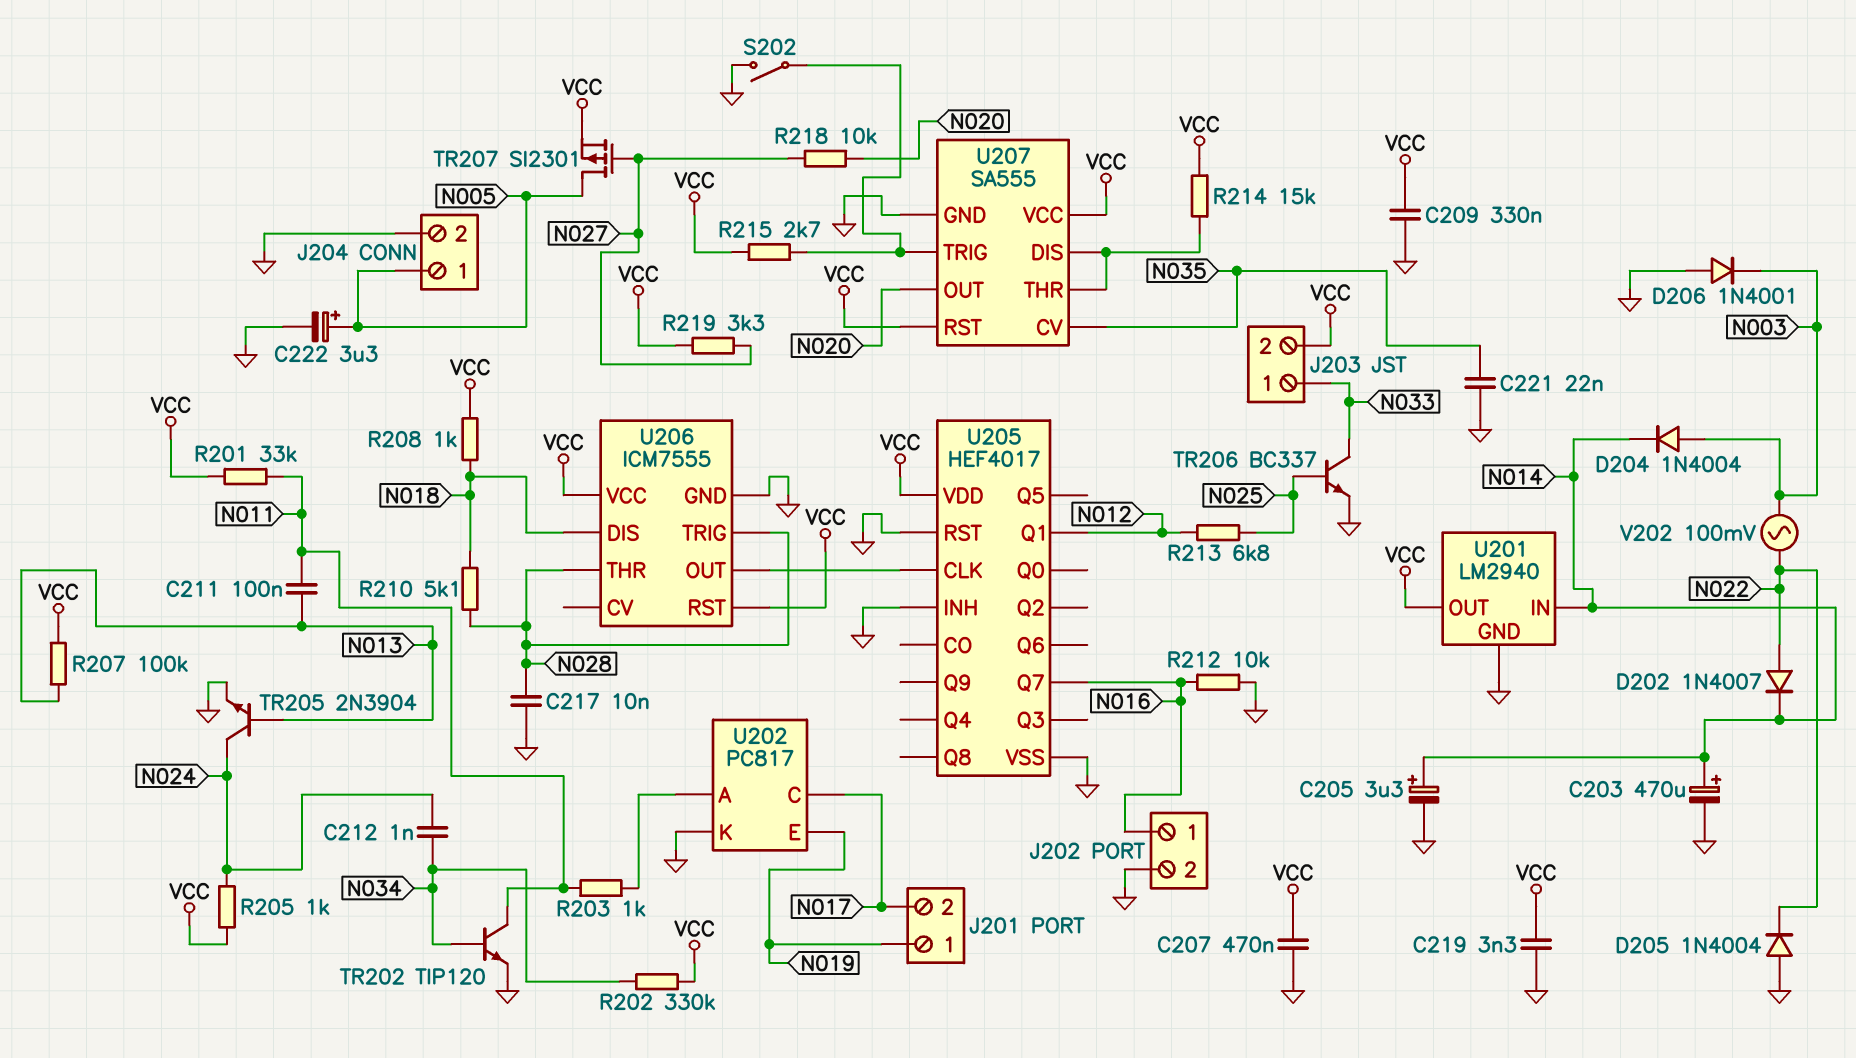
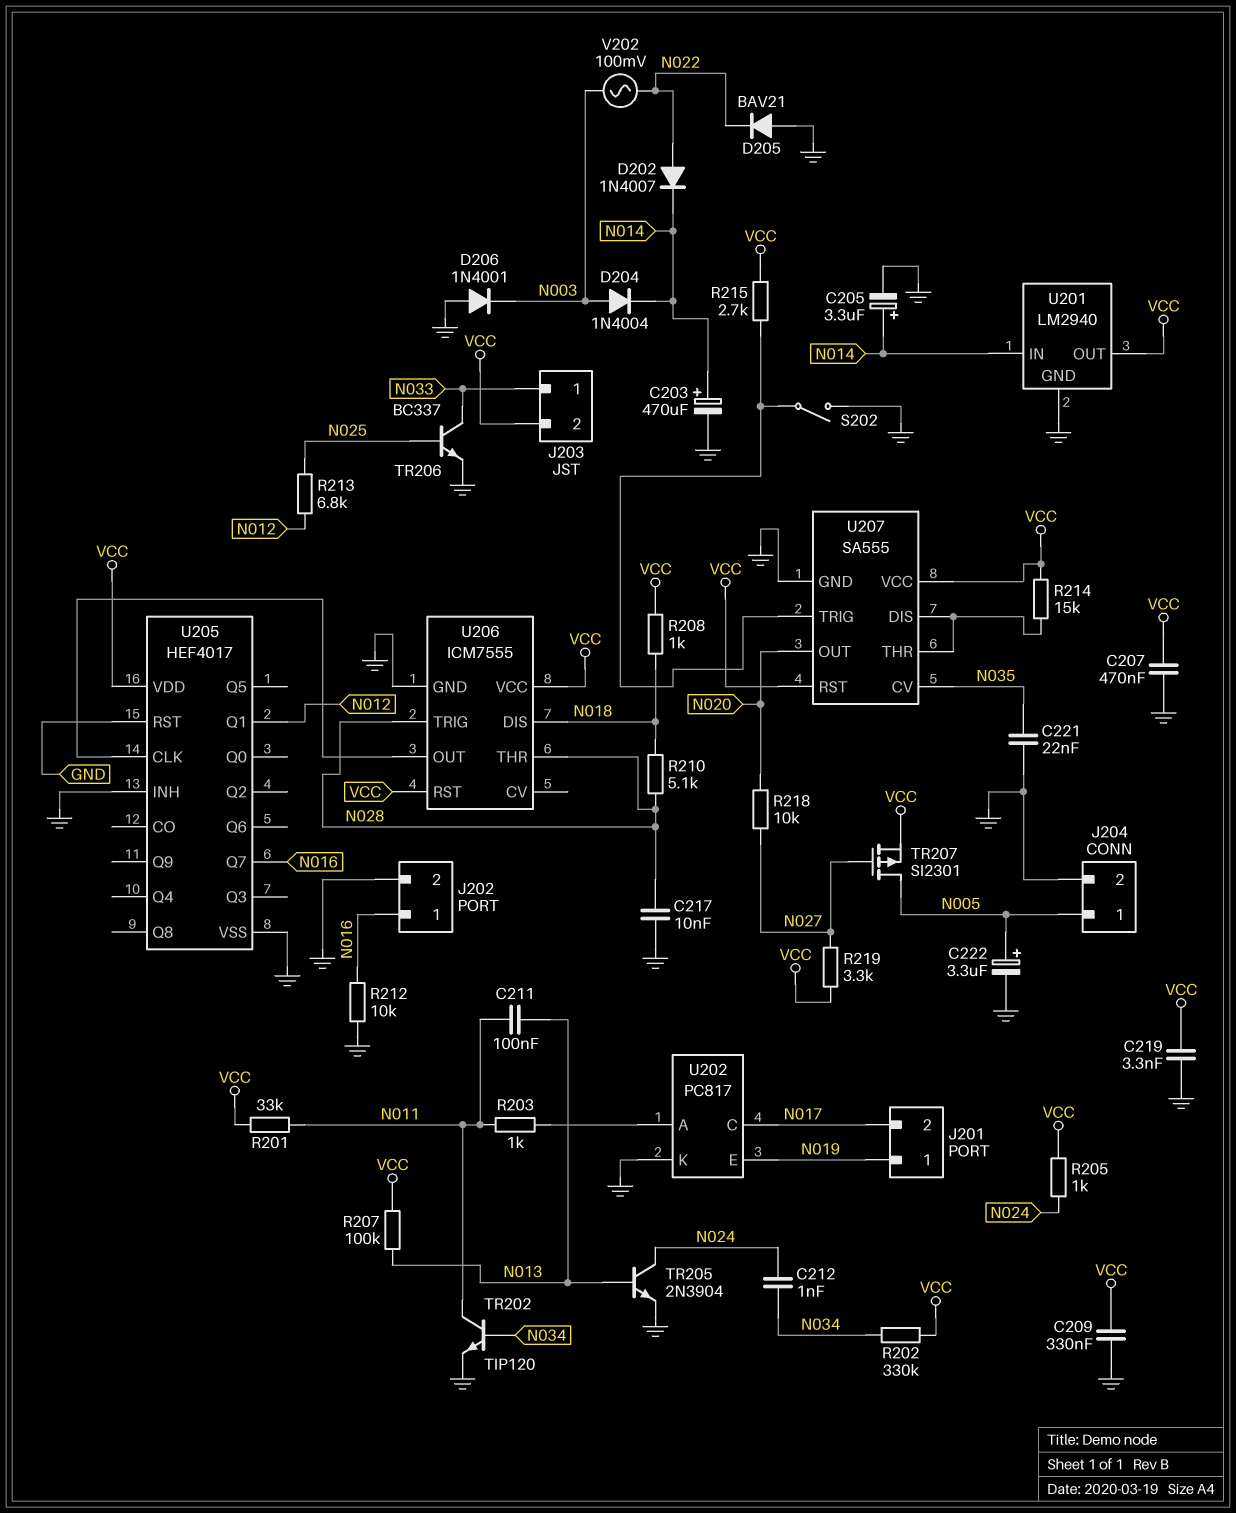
D205: diode 1N4004 (A GND, K N022) -> diode BAV21 (A GND, K N022)

